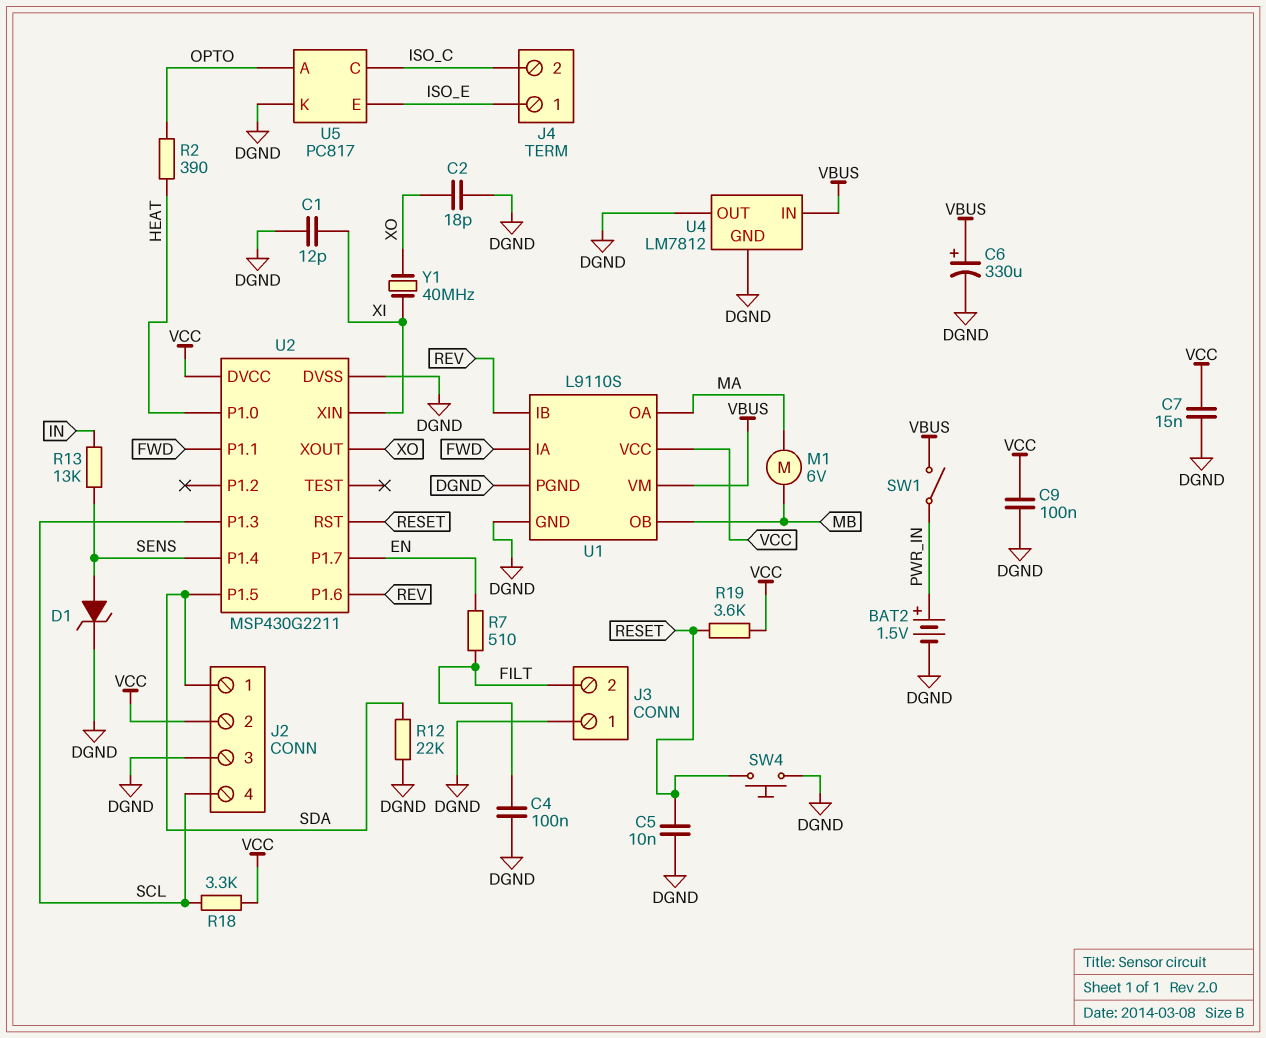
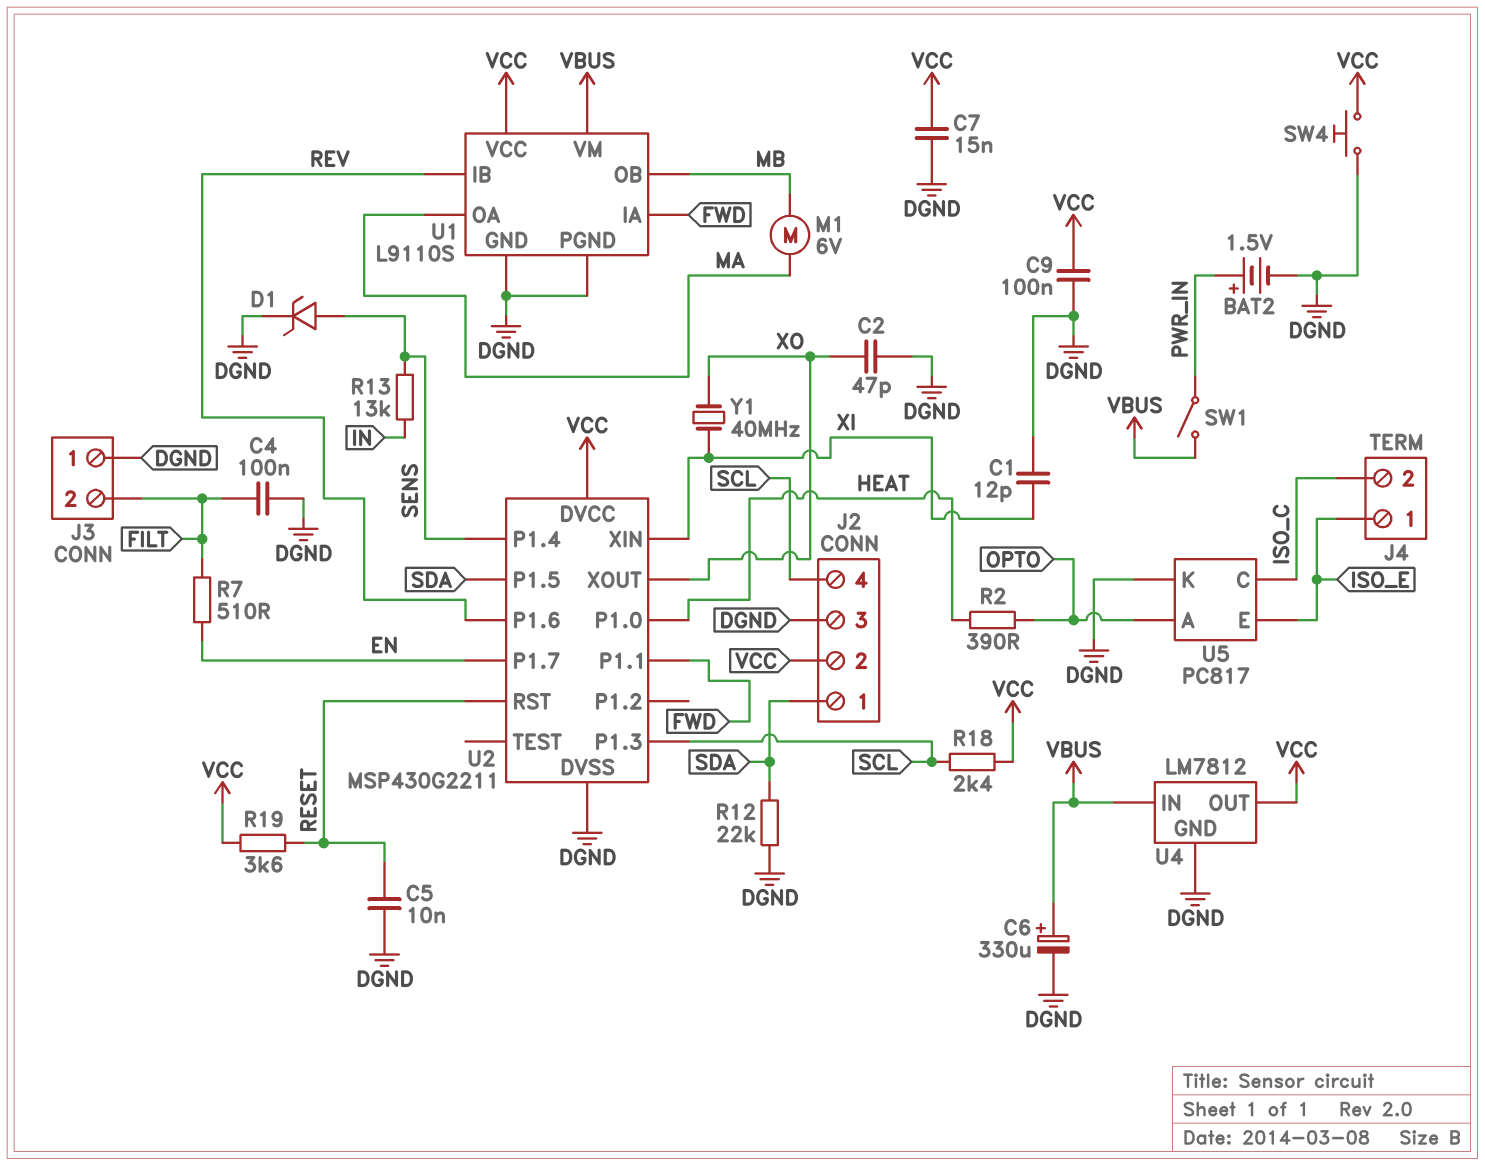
C2: 18pF (DGND, XO) -> 47pF (DGND, XO)
R18: 3.3k (SCL, VCC) -> 2.4k (SCL, VCC)
SW4: button (DGND, RESET) -> button (DGND, VCC)
U4 pin OUT: DGND -> VCC

